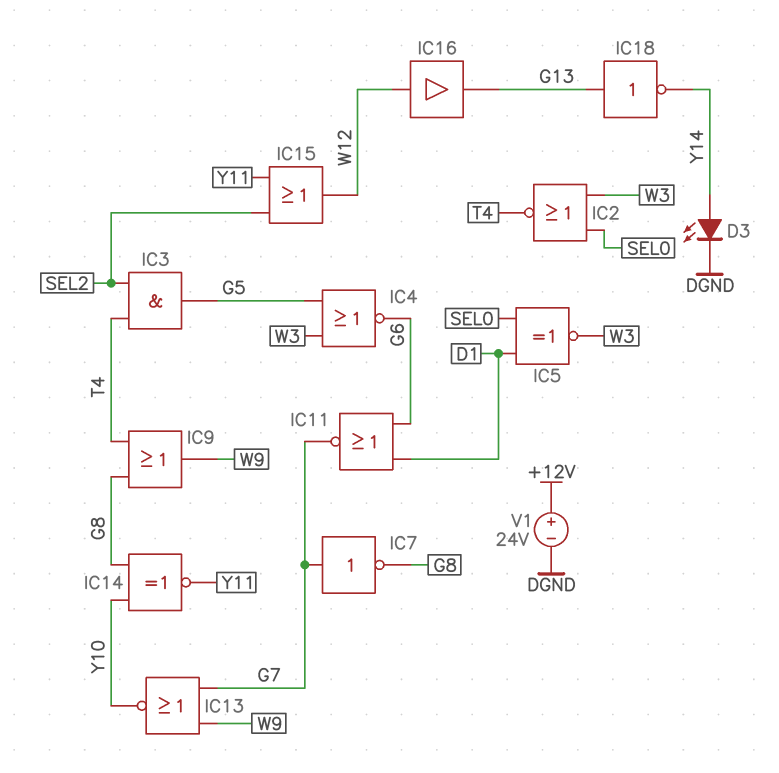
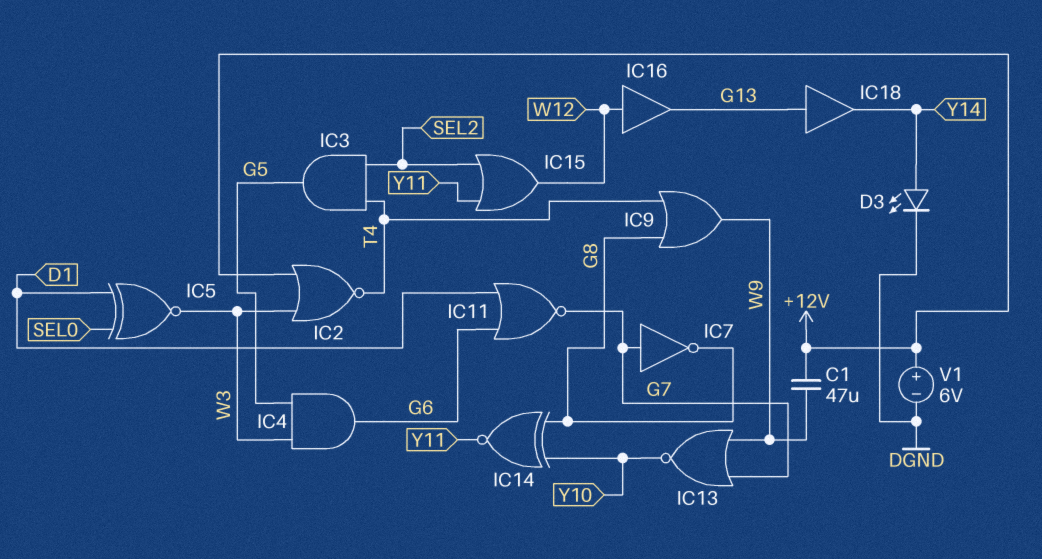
C1: none -> 47uF (+12V, W9)
IC2: NOR (in SEL0, in W3, out T4) -> NOR (in +12V, in W3, out T4)
IC4: NOR (in G5, in W3, out G6) -> AND (in G5, in W3, out G6)
IC18: NOT (in G13, out Y14) -> buffer (in G13, out Y14)
V1: 24V (plus +12V, minus DGND) -> 6V (plus +12V, minus DGND)

